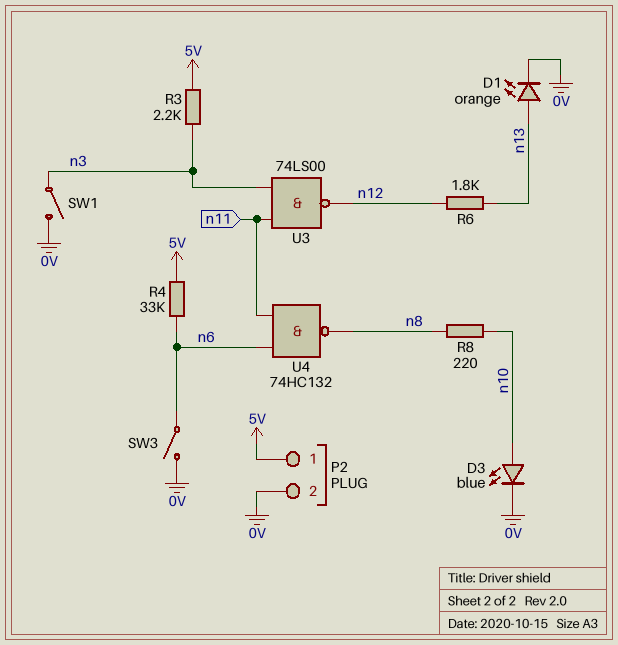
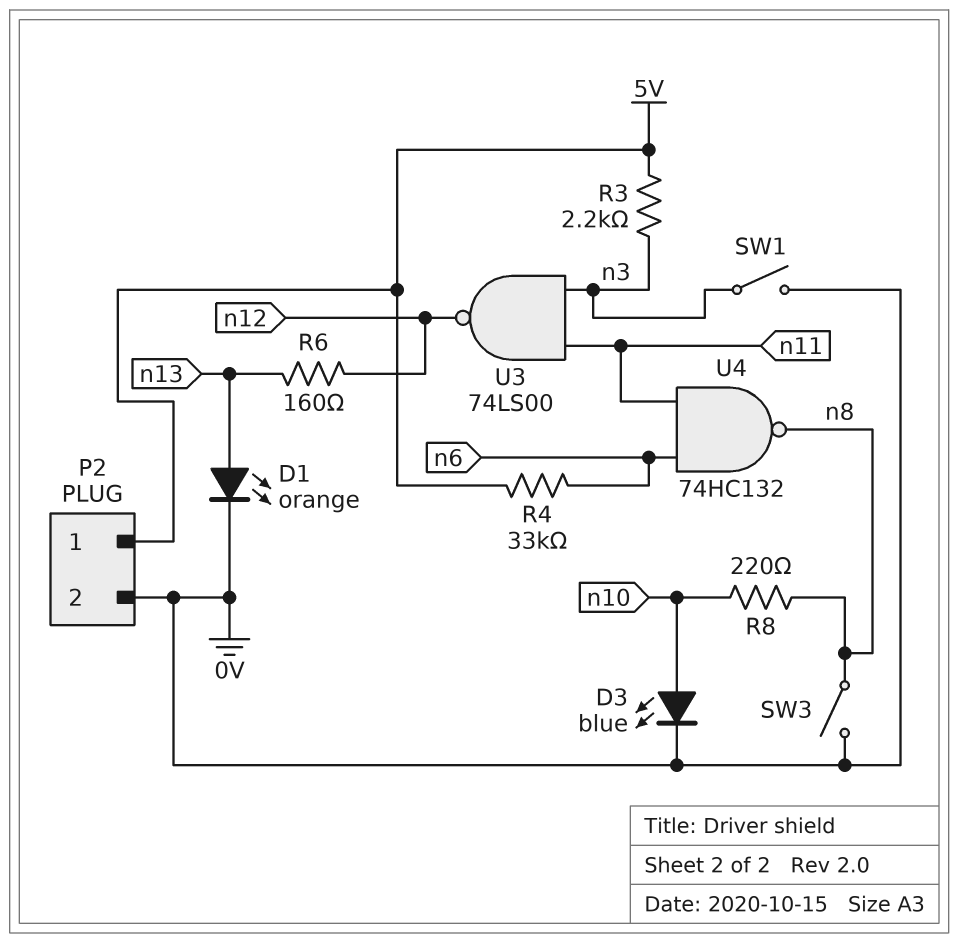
R6: 1.8k (n12, n13) -> 160 (n12, n13)
SW3: switch (0V, n6) -> switch (0V, n8)

